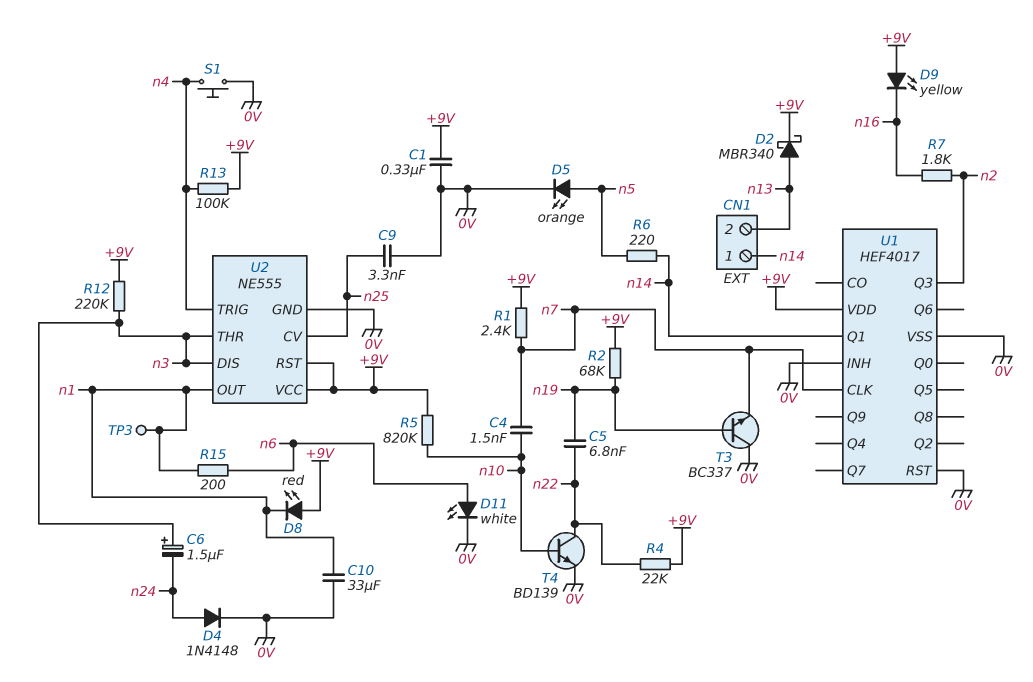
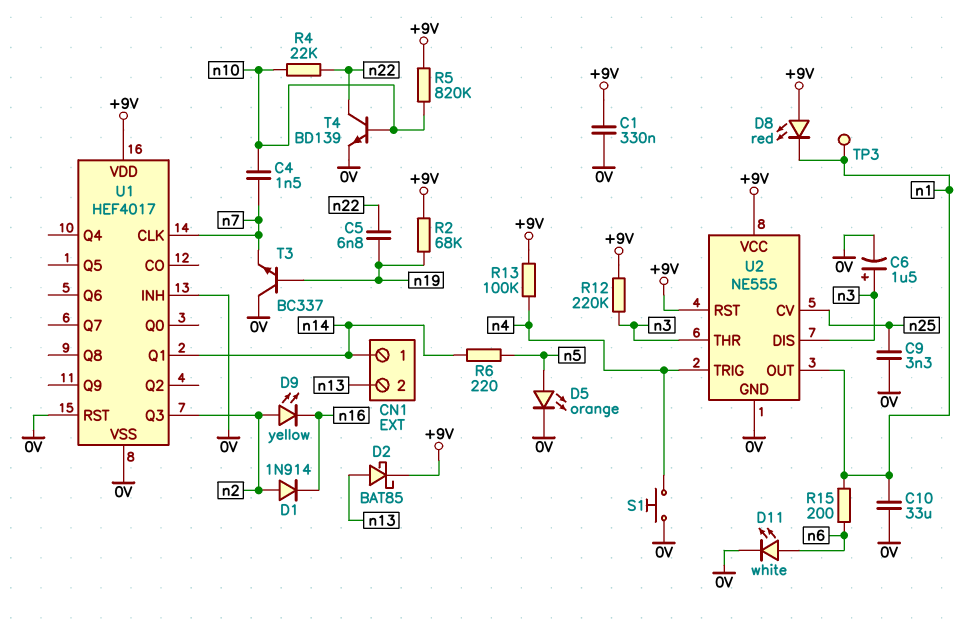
C6: 1.5uF (plus n3, minus n24) -> 1.5uF (plus n3, minus 0V)
D1: none -> diode 1N914 (A n2, K n16)
D2: schottky MBR340 (A n13, K +9V) -> schottky BAT85 (A n13, K +9V)
D4: diode 1N4148 (A n24, K 0V) -> none
D9: LED yellow (A +9V, K n16) -> LED yellow (A n2, K n16)
R1: 2.4k (+9V, n7) -> none
R4: 22k (+9V, n22) -> 22k (n10, n22)
R7: 1.8k (n2, n16) -> none

